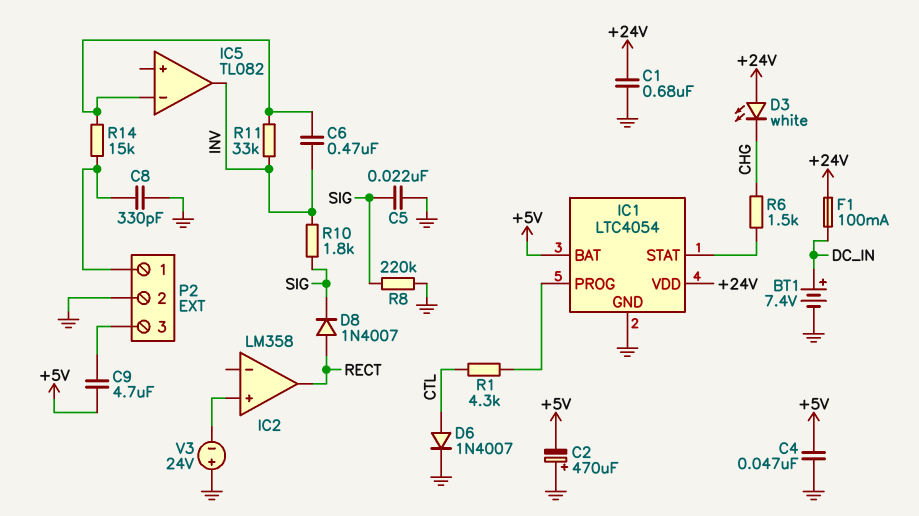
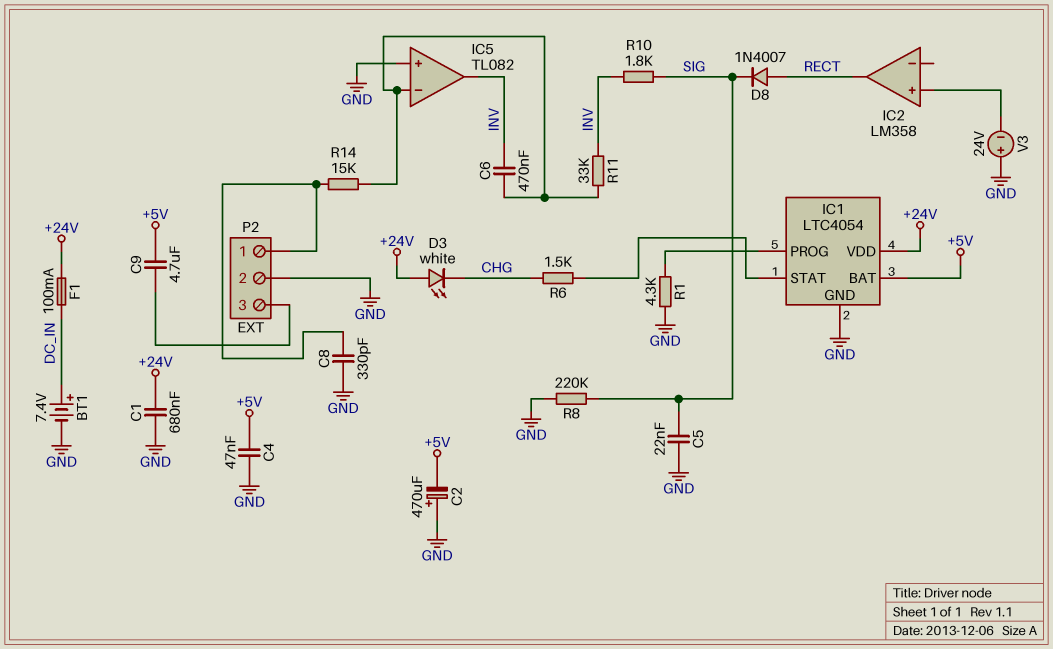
D6: diode 1N4007 (A CTL, K GND) -> none
IC5 pin in+: none -> GND
R1: 4.3k (CTL, IC1/PROG) -> 4.3k (GND, IC1/PROG)

